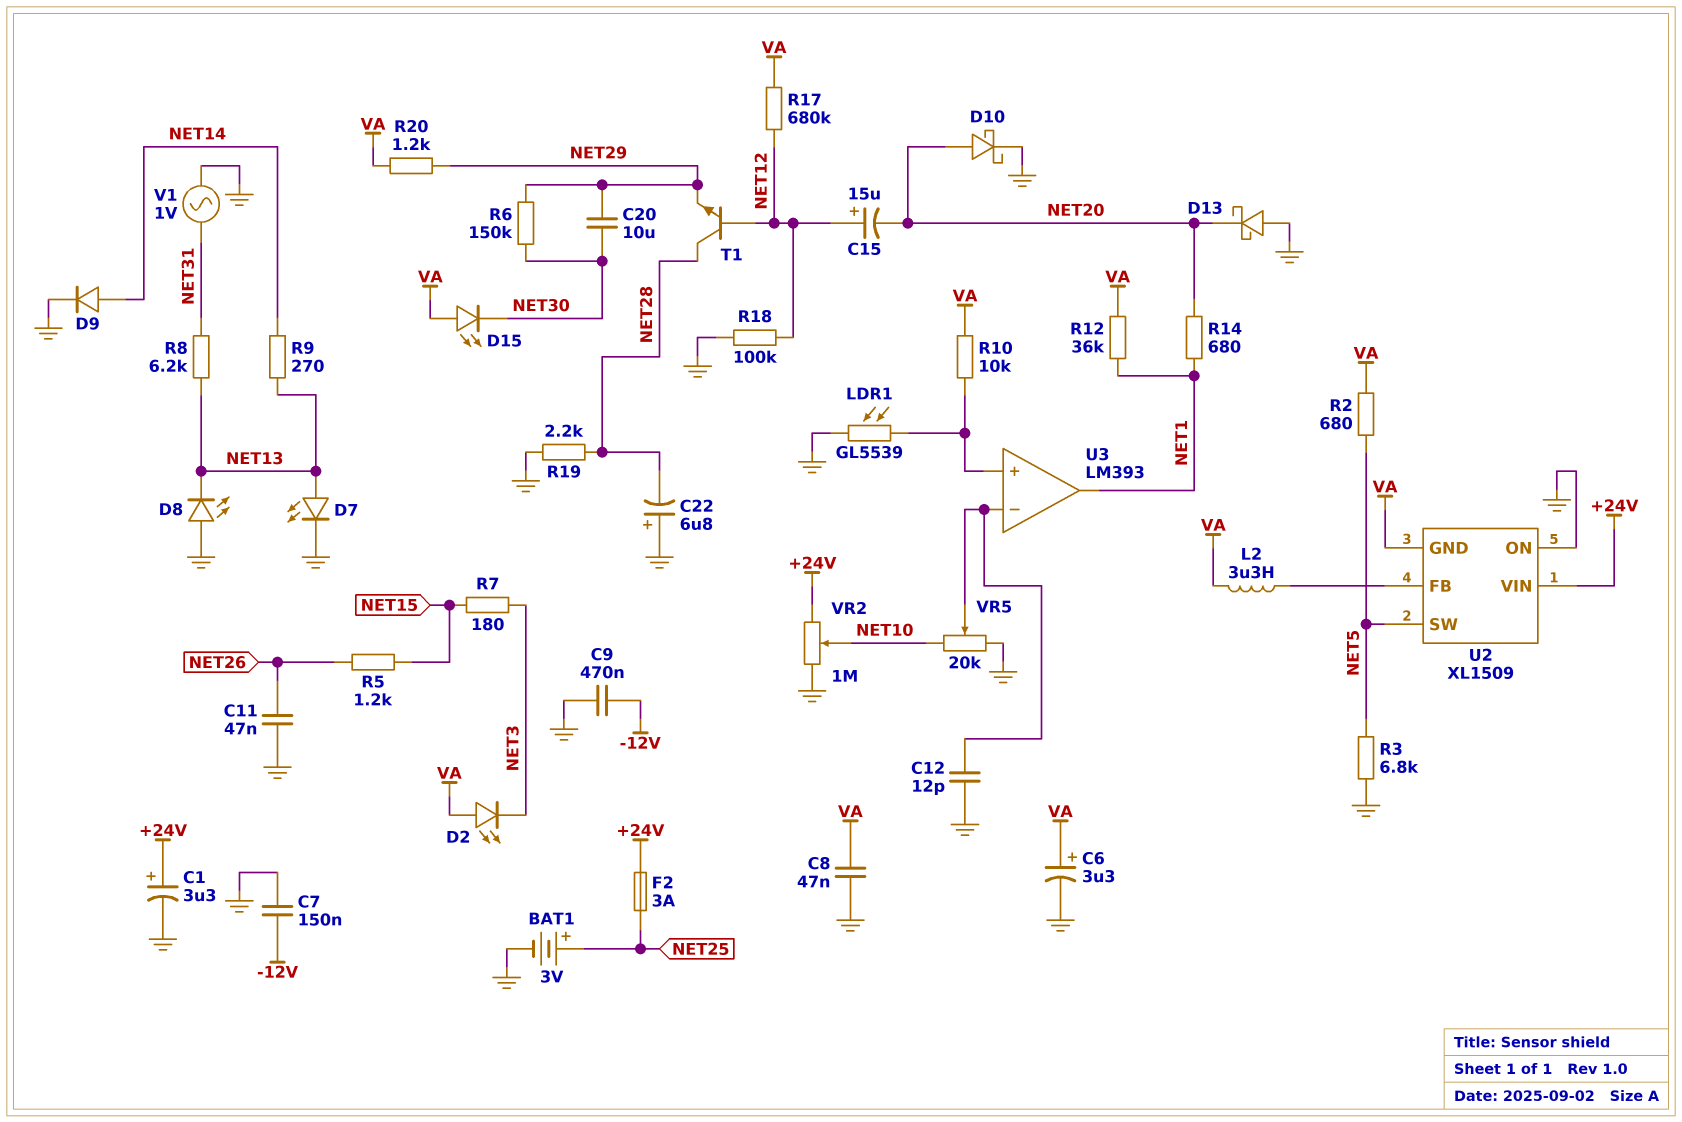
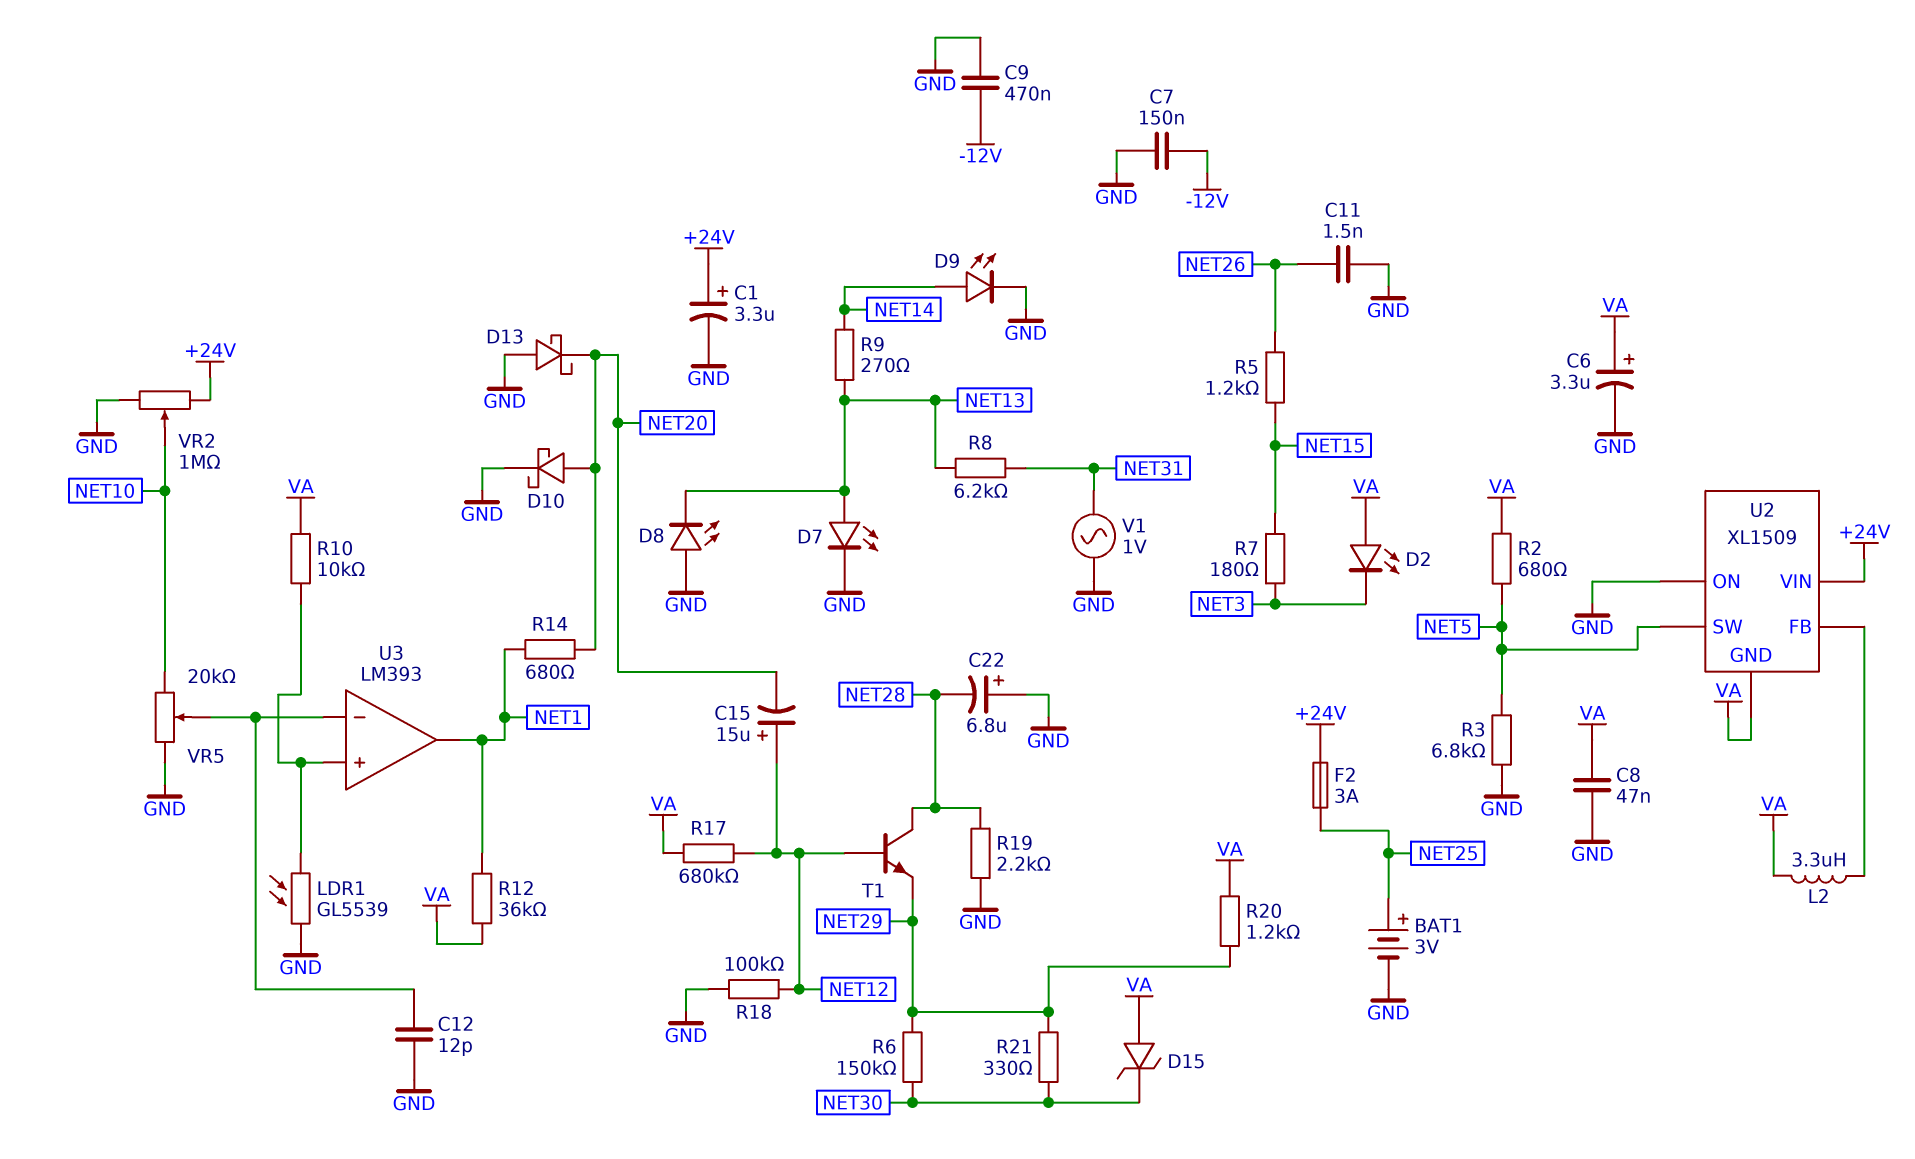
C11: 47nF (GND, NET26) -> 1.5nF (GND, NET26)
C20: 10uF (NET29, NET30) -> none
D9: diode (A NET14, K GND) -> LED (A NET14, K GND)
D15: LED (A VA, K NET30) -> zener (A VA, K NET30)
R21: none -> 330 (NET29, NET30)

